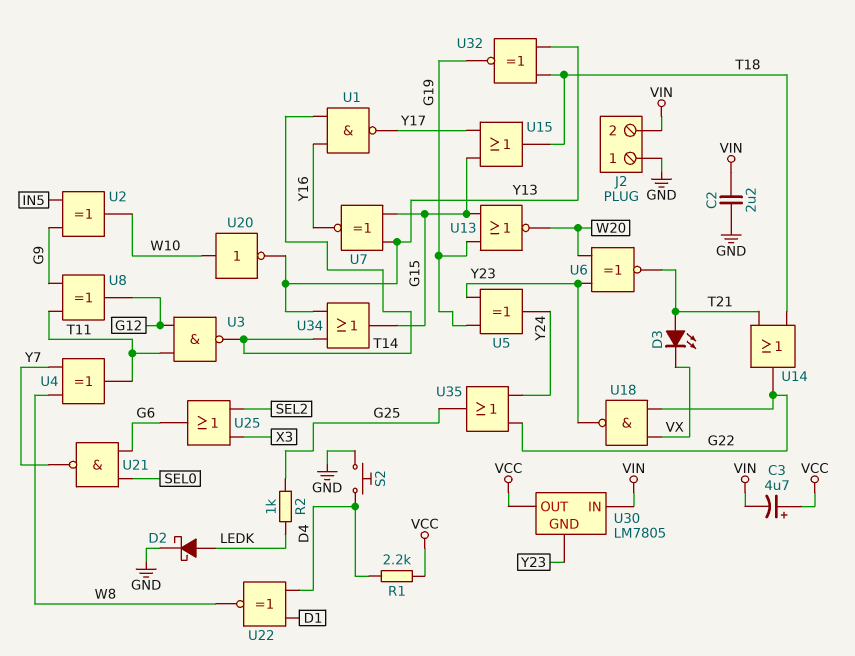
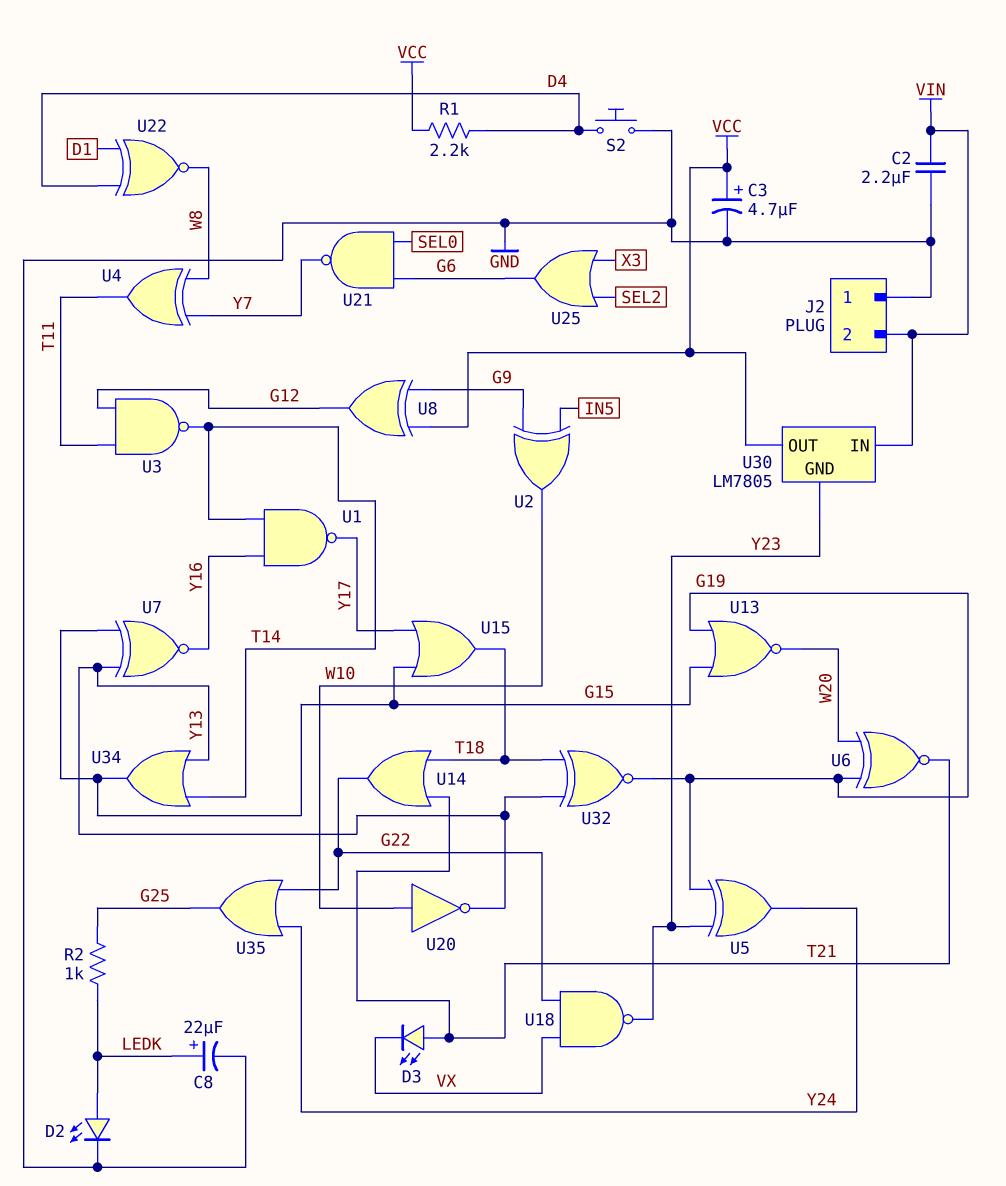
C3: 4.7uF (plus VCC, minus VIN) -> 4.7uF (plus VCC, minus GND)
C8: none -> 22uF (plus LEDK, minus GND)
D2: schottky (A LEDK, K GND) -> LED (A LEDK, K GND)
U6: XNOR (in W20, in Y23, out T21) -> XNOR (in G19, in W20, out T21)
U8: XOR (in G9, in T11, out G12) -> XOR (in G9, in VCC, out G12)

